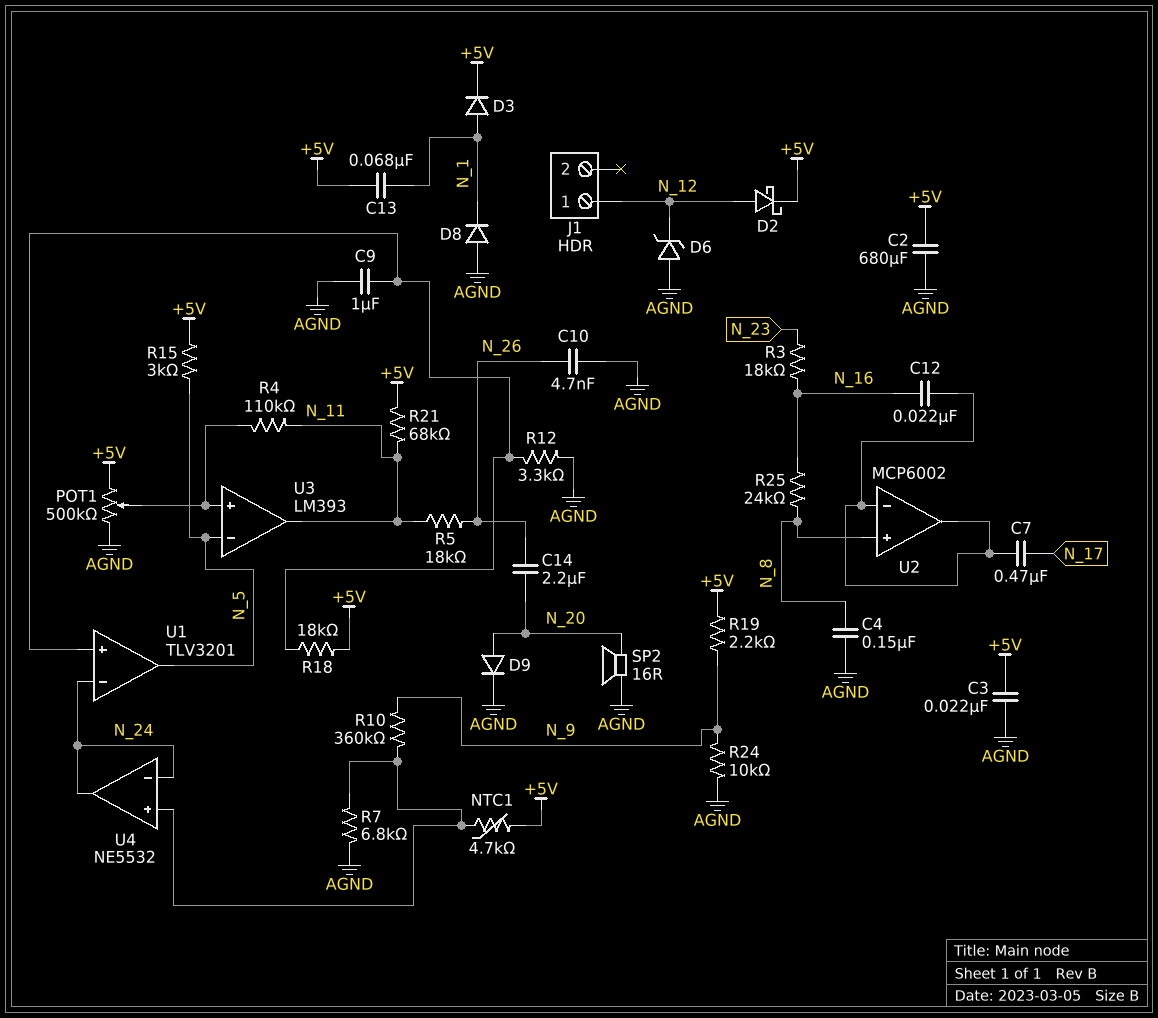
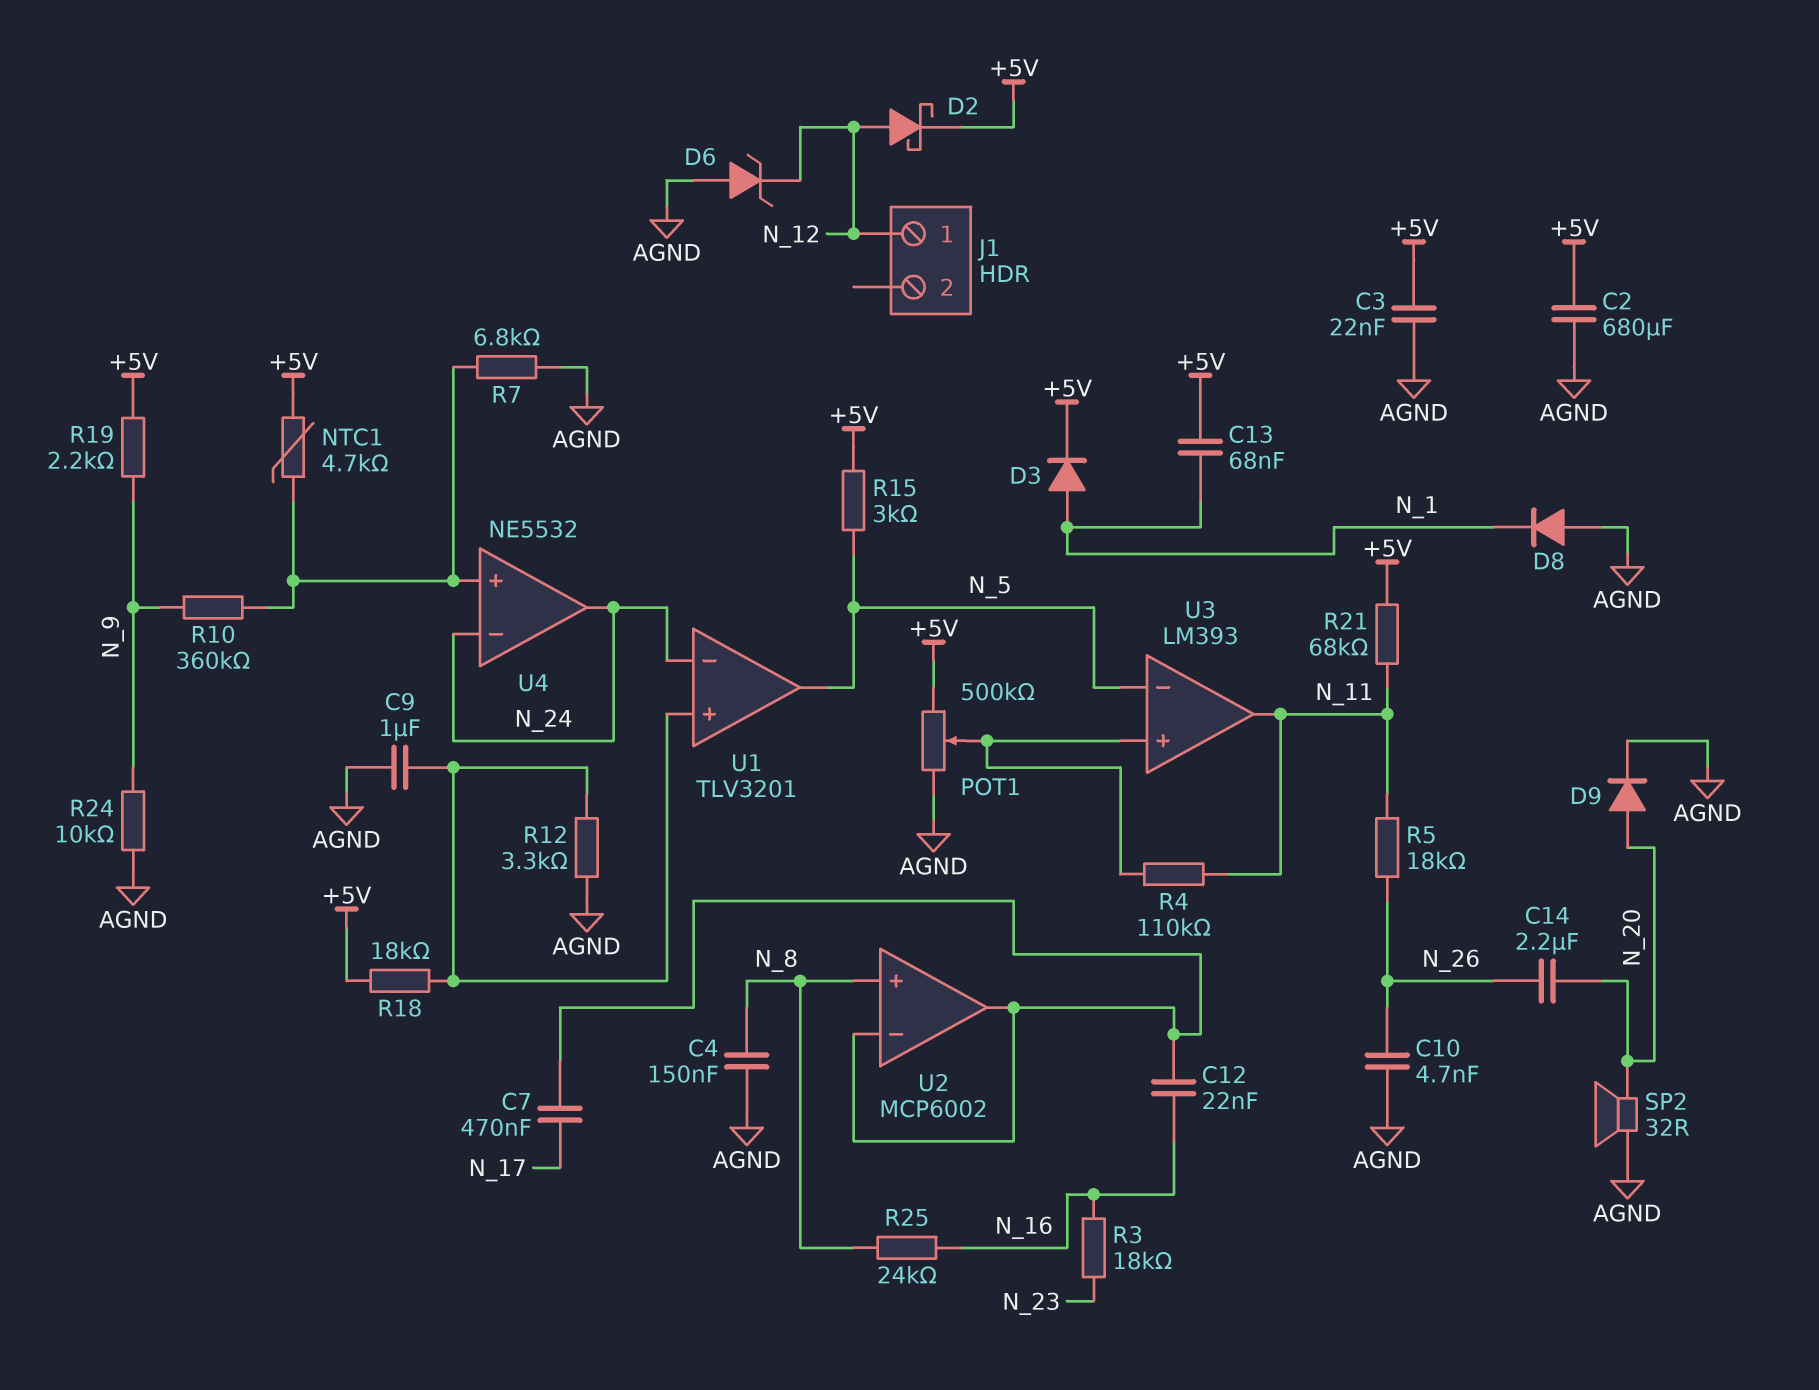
SP2: speaker 16R (AGND, N_20) -> speaker 32R (AGND, N_20)

